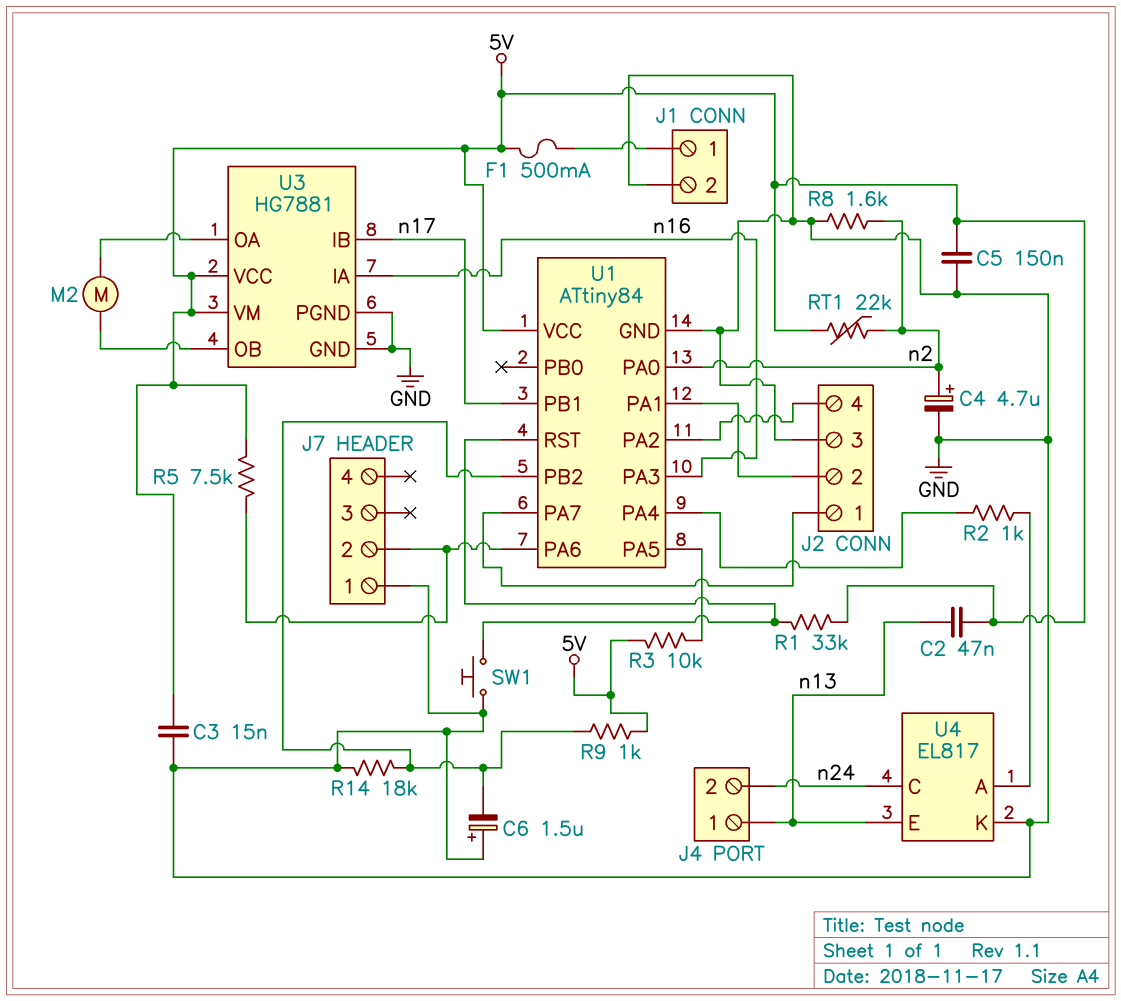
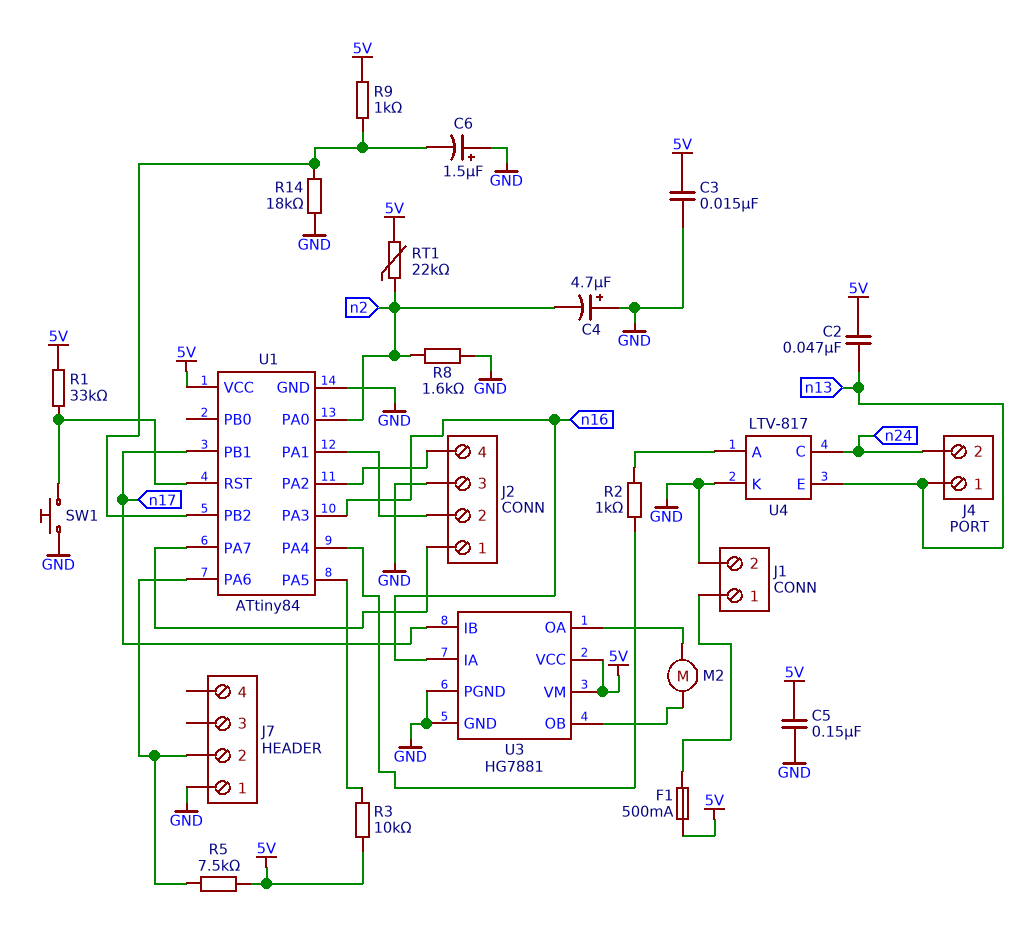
C4: 4.7uF (plus n2, minus GND) -> 4.7uF (plus GND, minus n2)
U4: EL817 -> LTV-817

